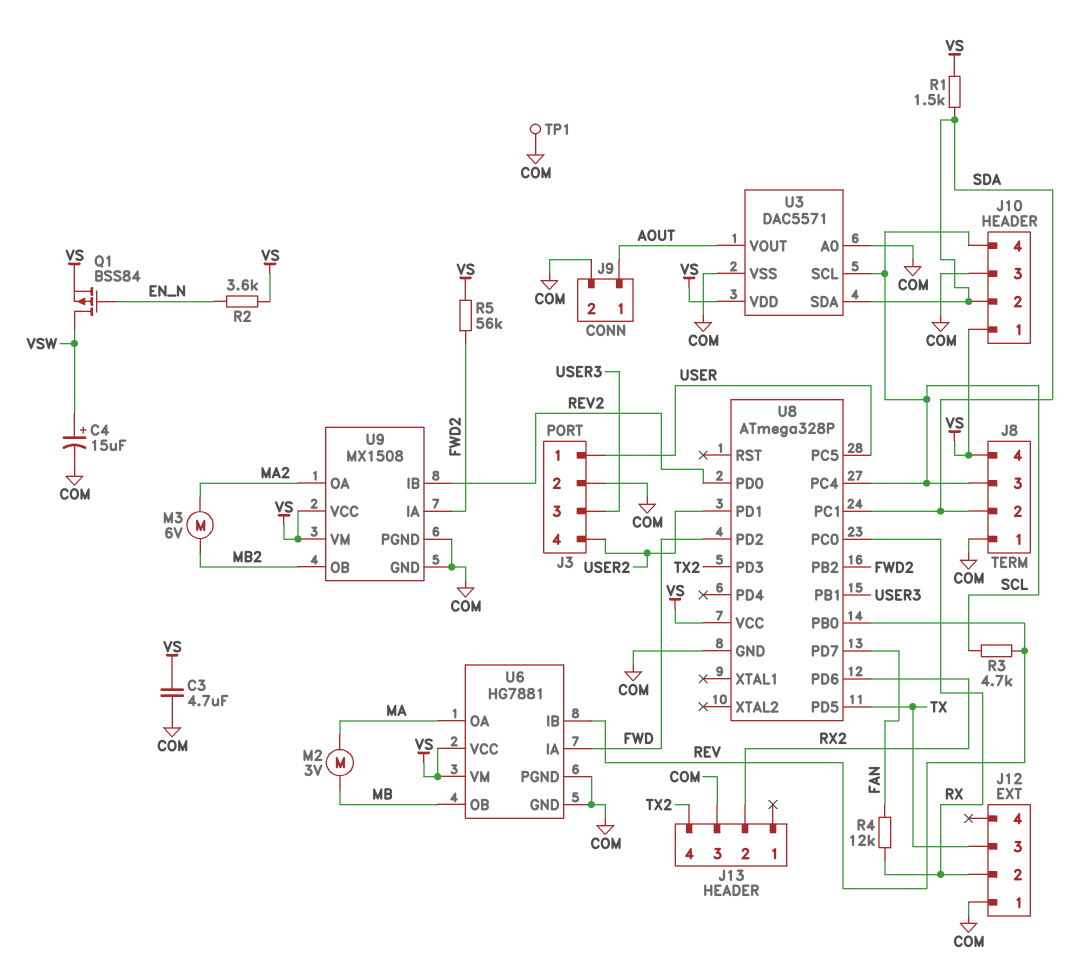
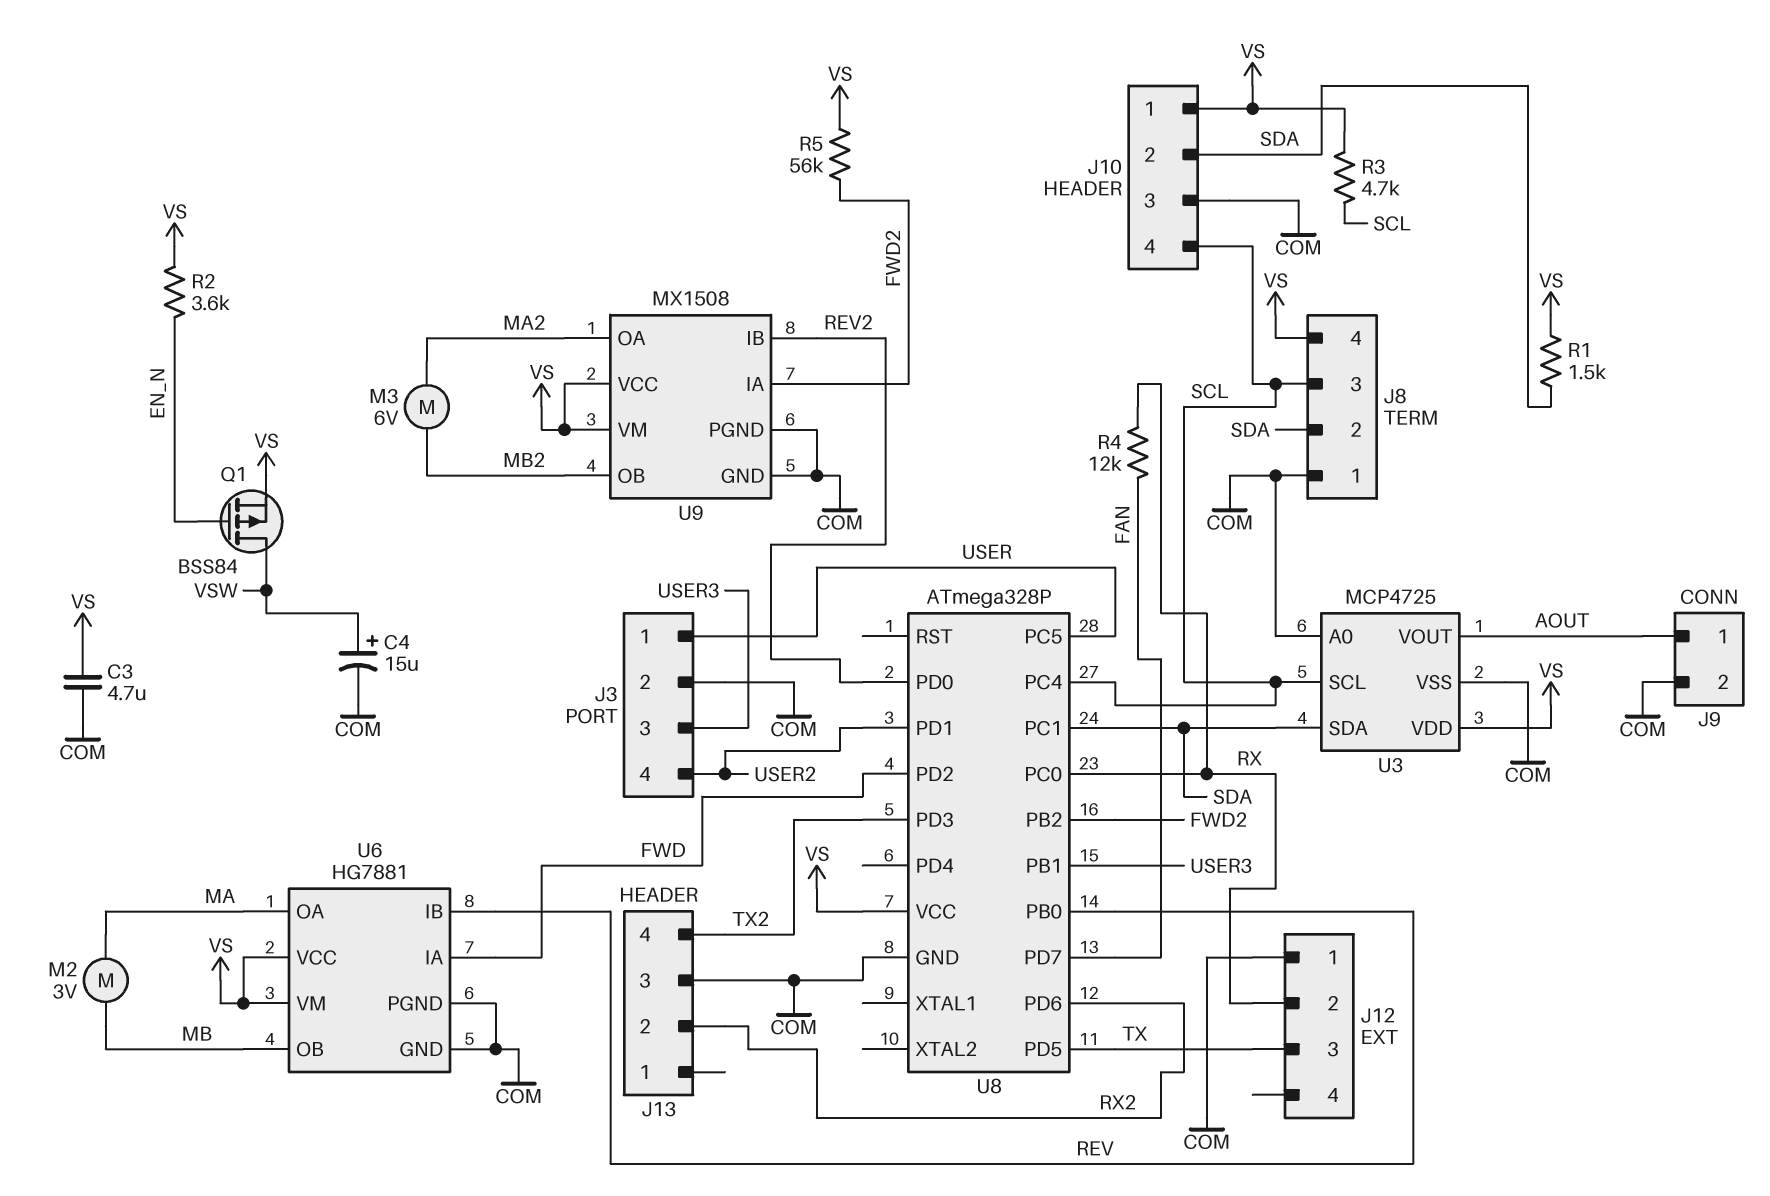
R3: 4.7k (REV, SCL) -> 4.7k (SCL, VS)
TP1: test point (COM) -> none
U3: DAC5571 -> MCP4725

